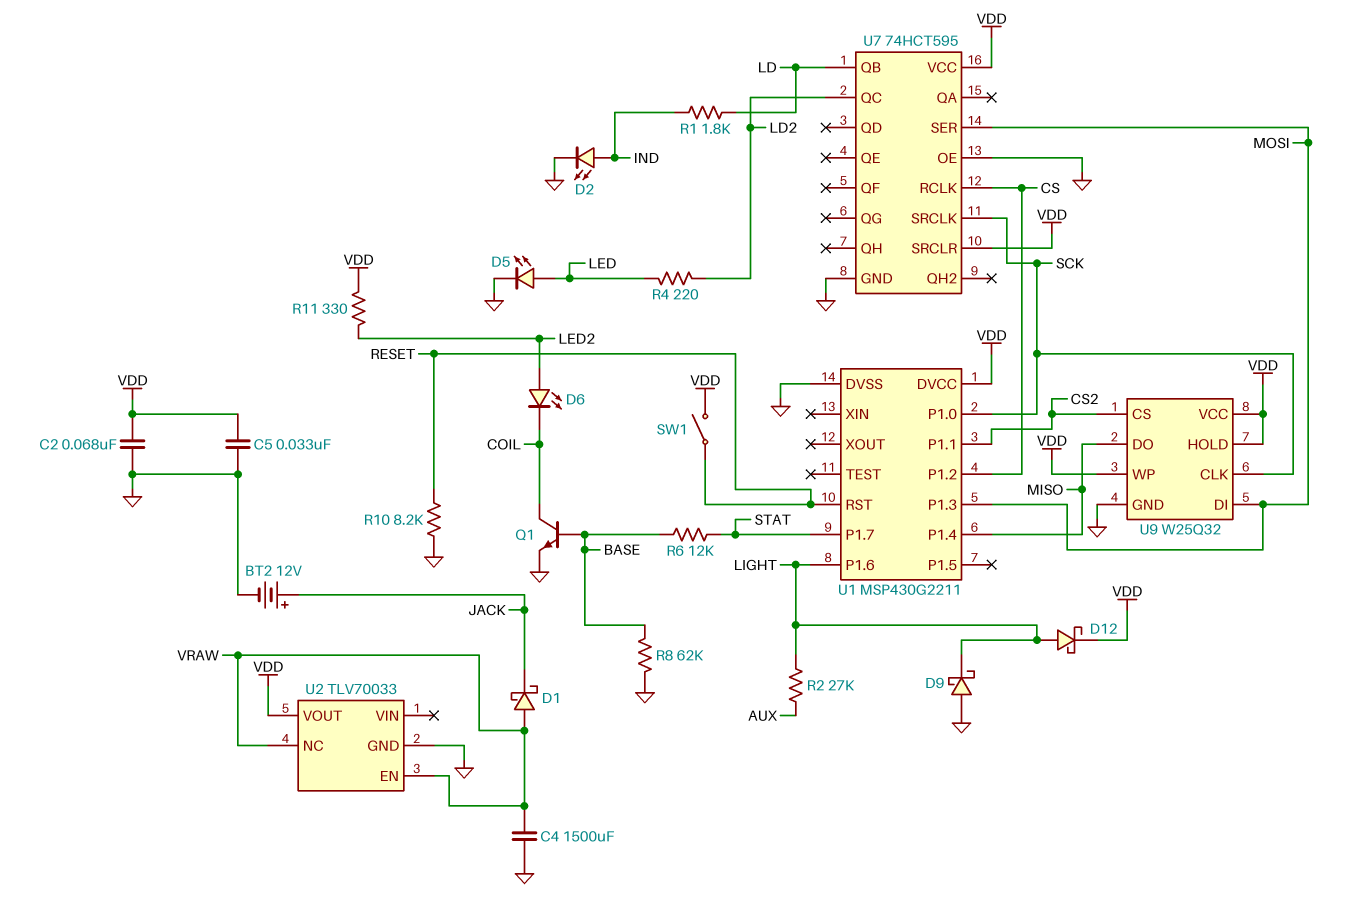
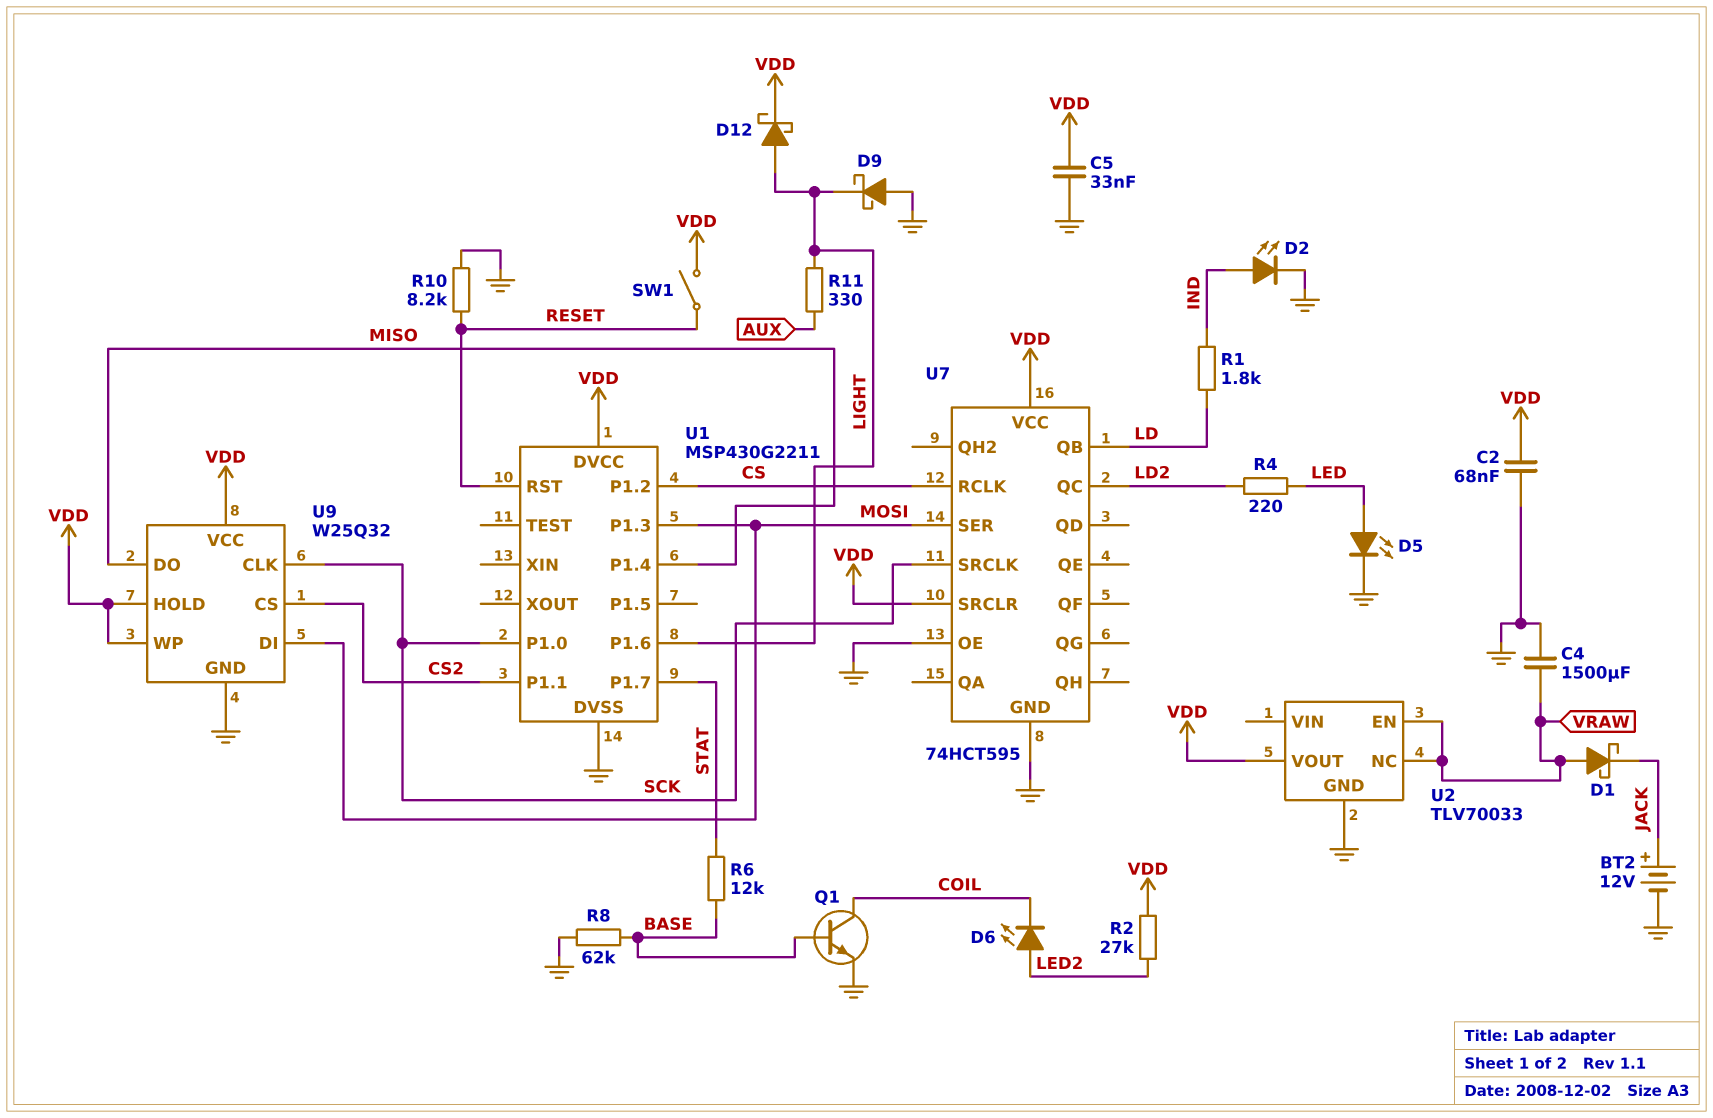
R2: 27k (AUX, LIGHT) -> 27k (LED2, VDD)
R11: 330 (LED2, VDD) -> 330 (AUX, LIGHT)

